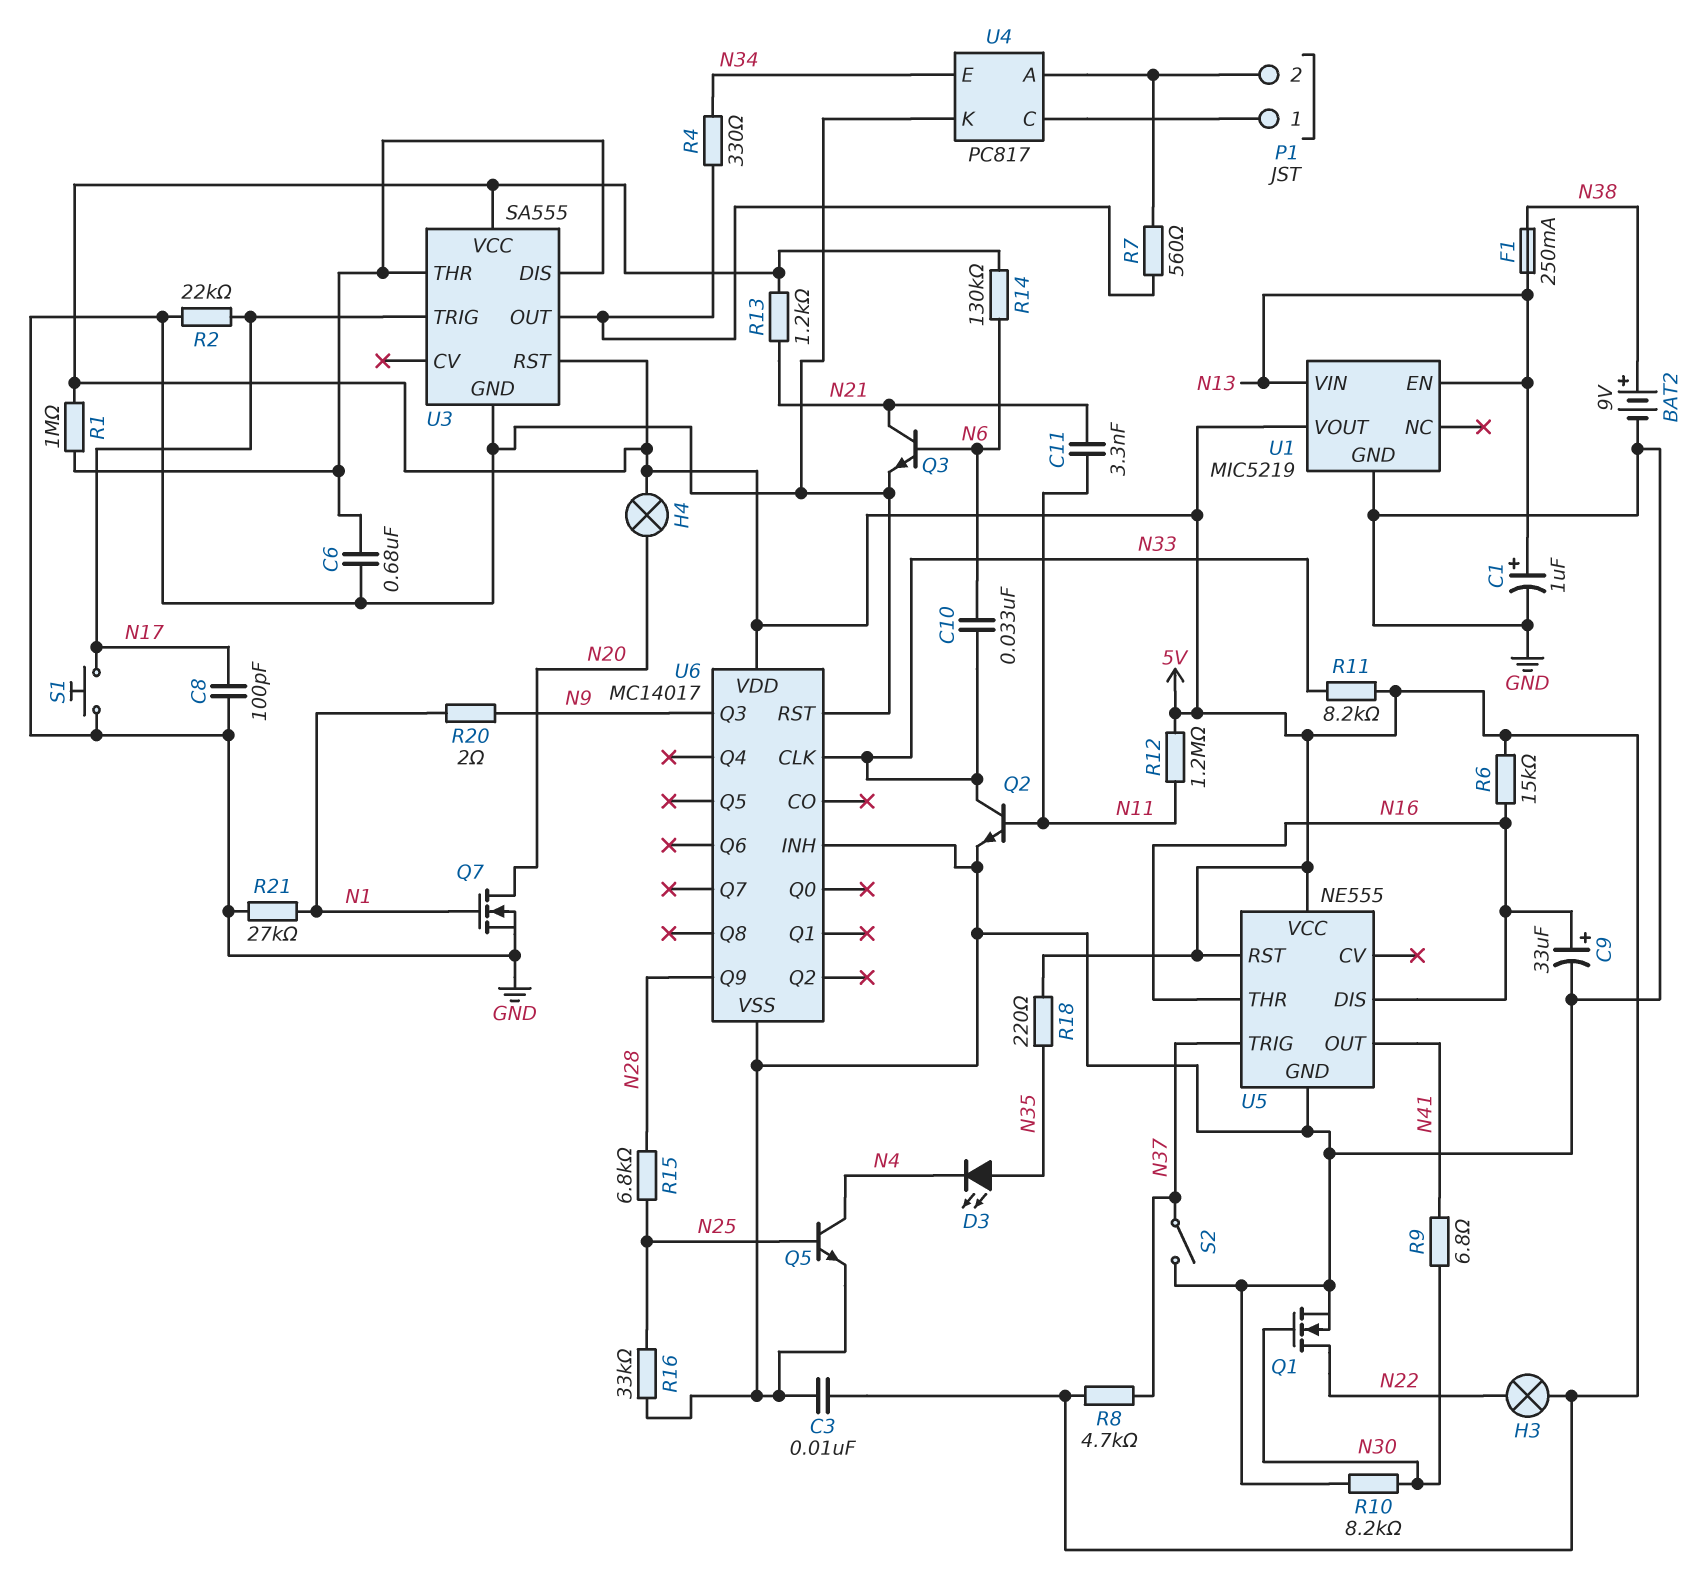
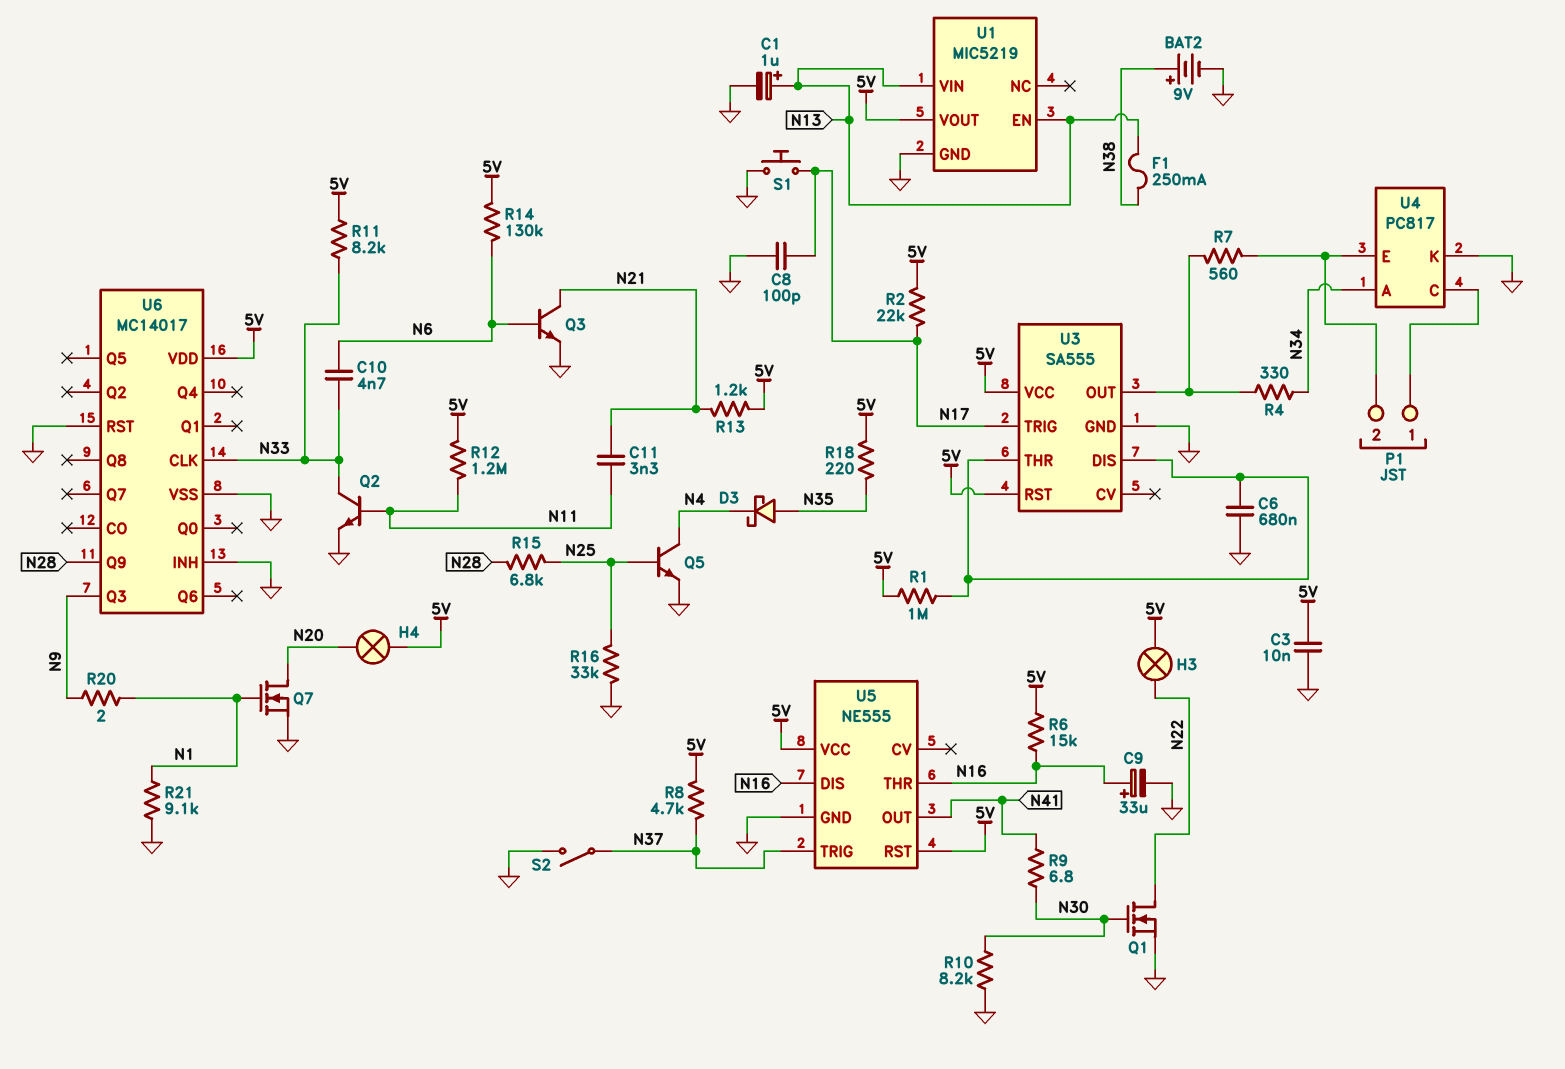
C10: 33nF (N6, N33) -> 4.7nF (N6, N33)
D3: LED (A N35, K N4) -> schottky (A N35, K N4)
R2: 22k (GND, N17) -> 22k (5V, N17)
R21: 27k (GND, N1) -> 9.1k (GND, N1)
U4 pin A: P1/2 -> N34
U4 pin E: N34 -> P1/2

